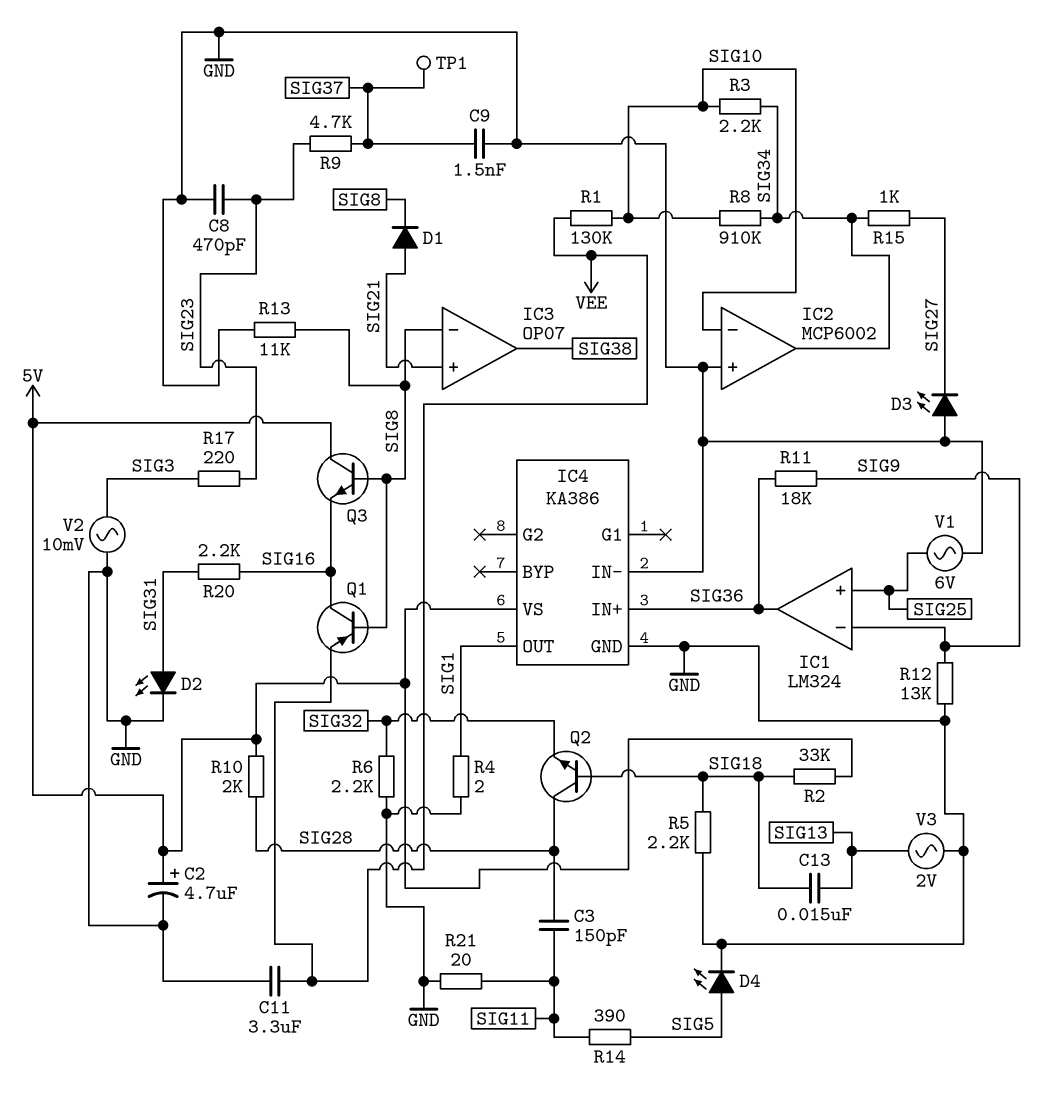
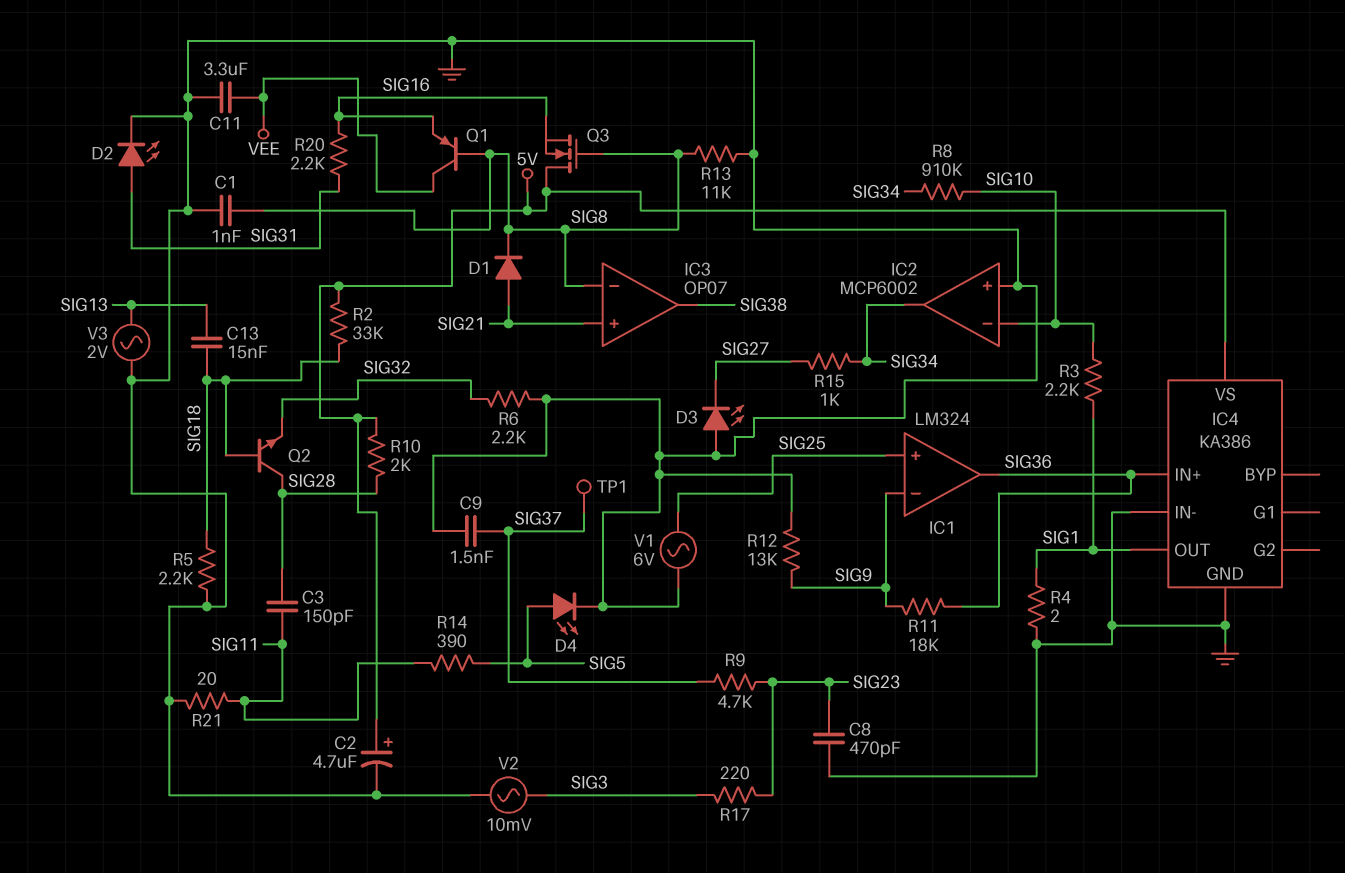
C1: none -> 1nF (GND, SIG8)
Q1: PNP (B SIG8, C SIG16, E VEE) -> PNP (B SIG8, C VEE, E SIG16)
Q3: NPN (B SIG8, C 5V, E SIG16) -> NMOS (G SIG8, D 5V, S SIG16)
R1: 130k (SIG10, VEE) -> none
R3: 2.2k (SIG10, SIG34) -> 2.2k (SIG1, SIG10)

